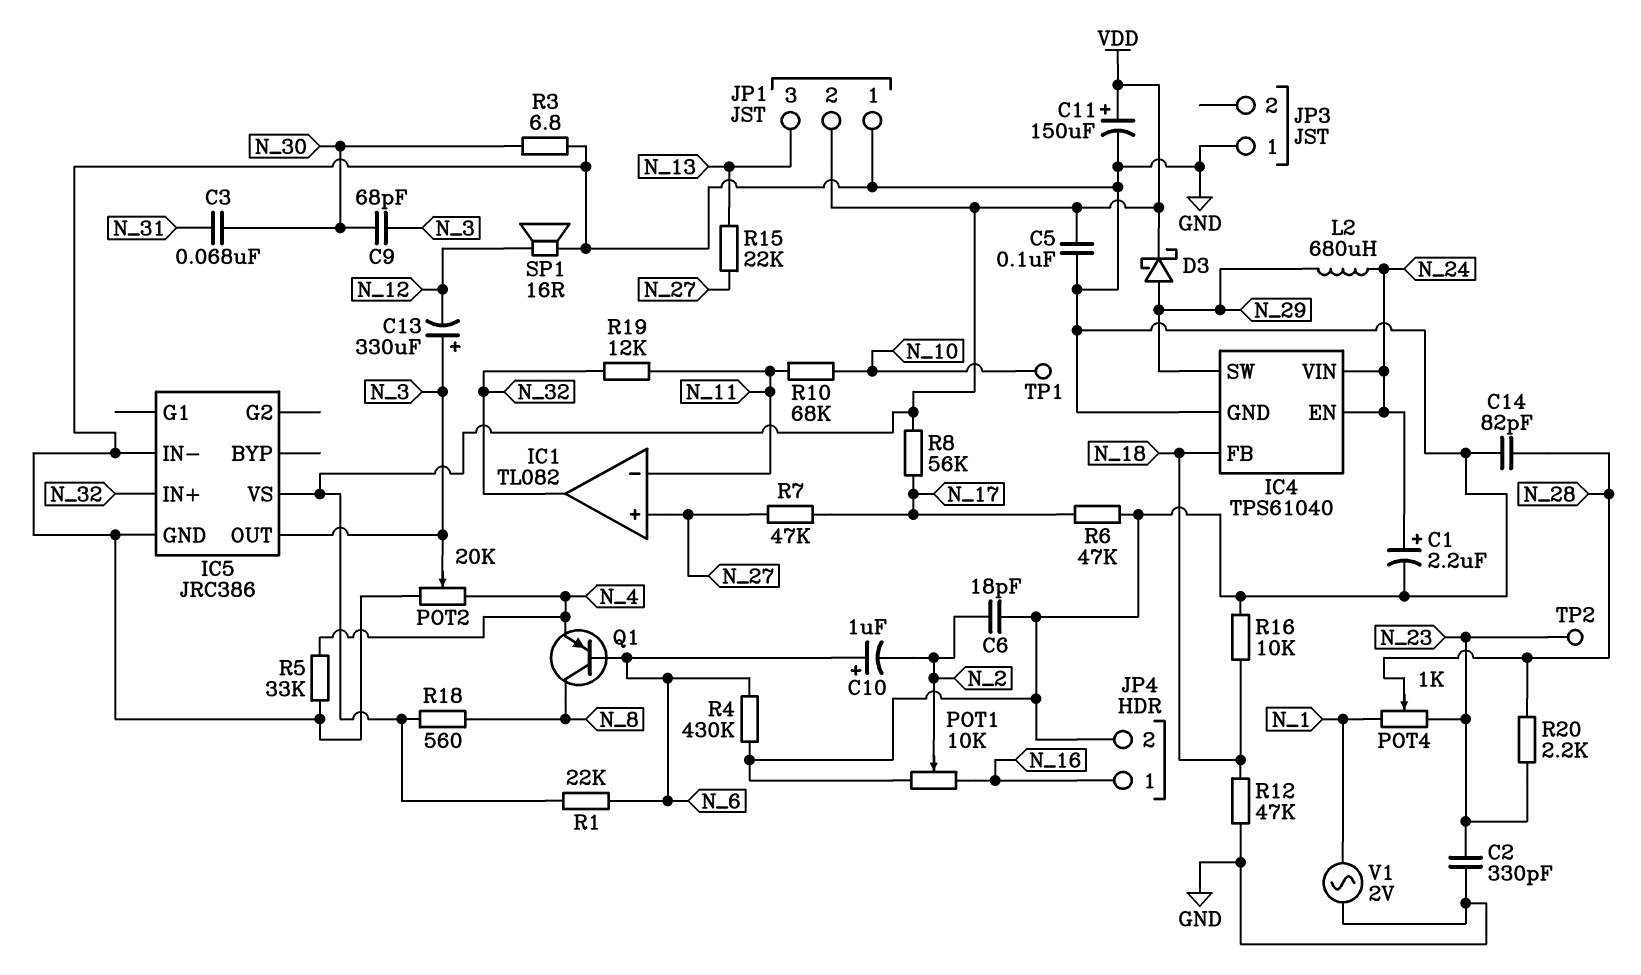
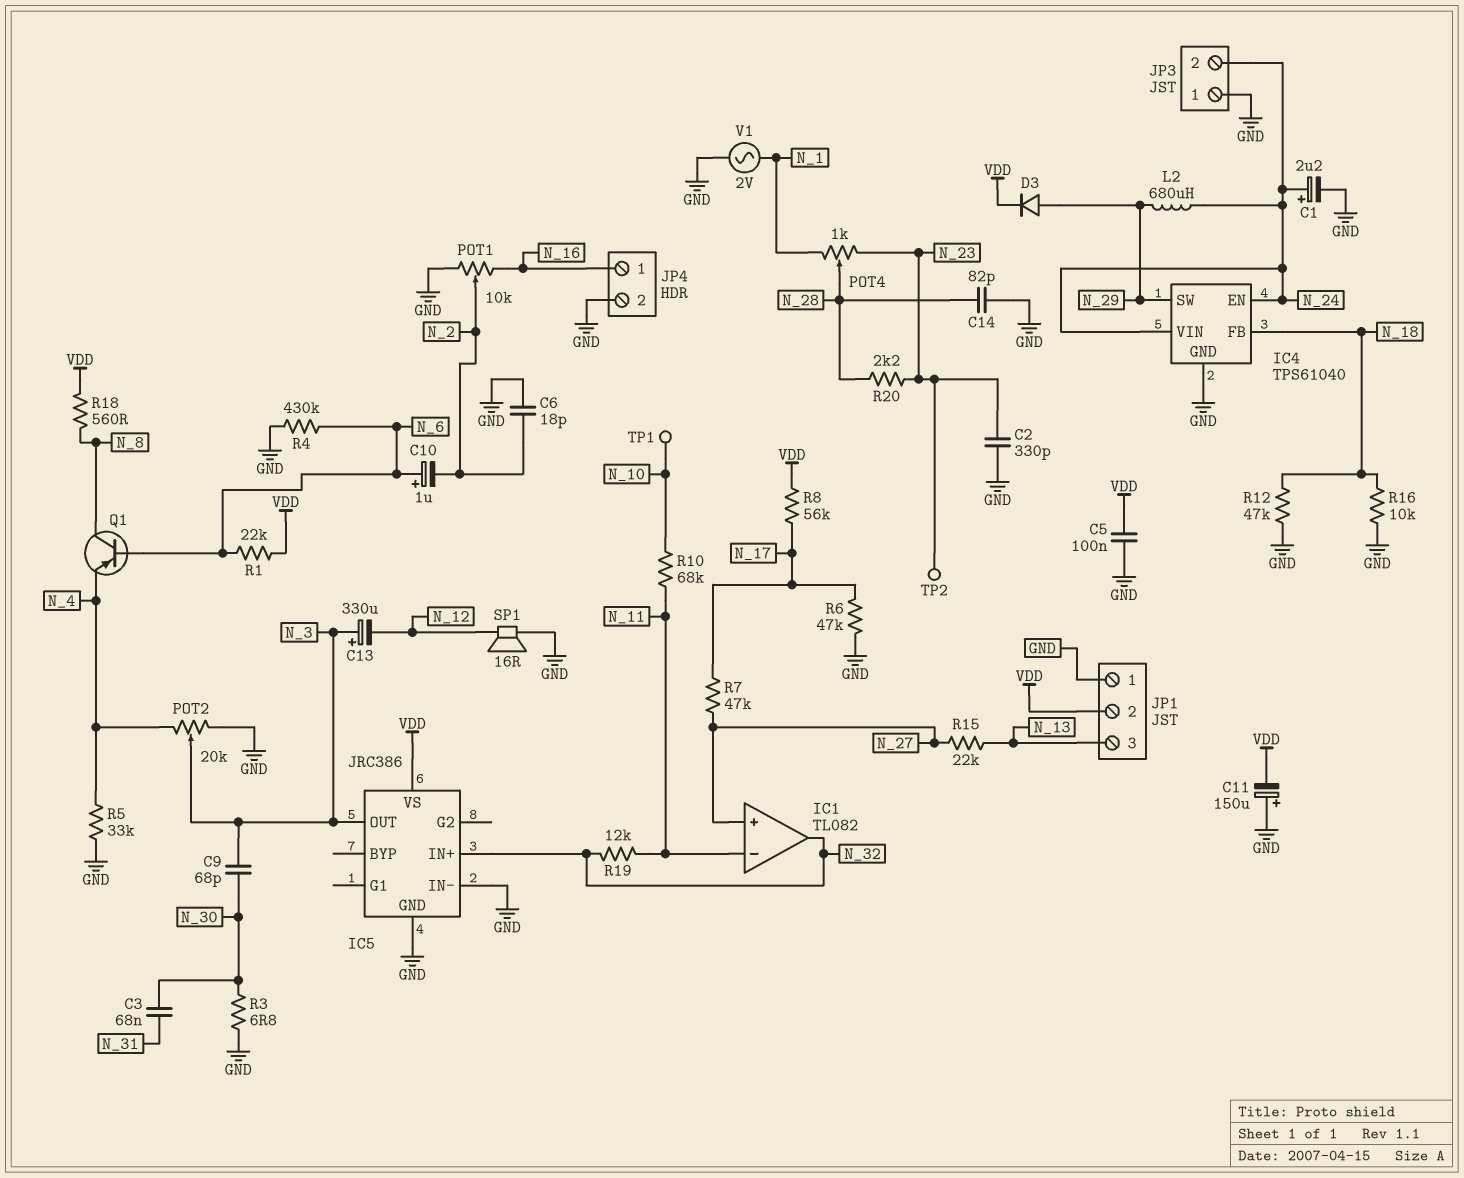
C11: 150uF (plus VDD, minus GND) -> 150uF (plus GND, minus VDD)
D3: schottky (A N_29, K VDD) -> diode (A N_29, K VDD)
JP3 pin 2: none -> N_24

